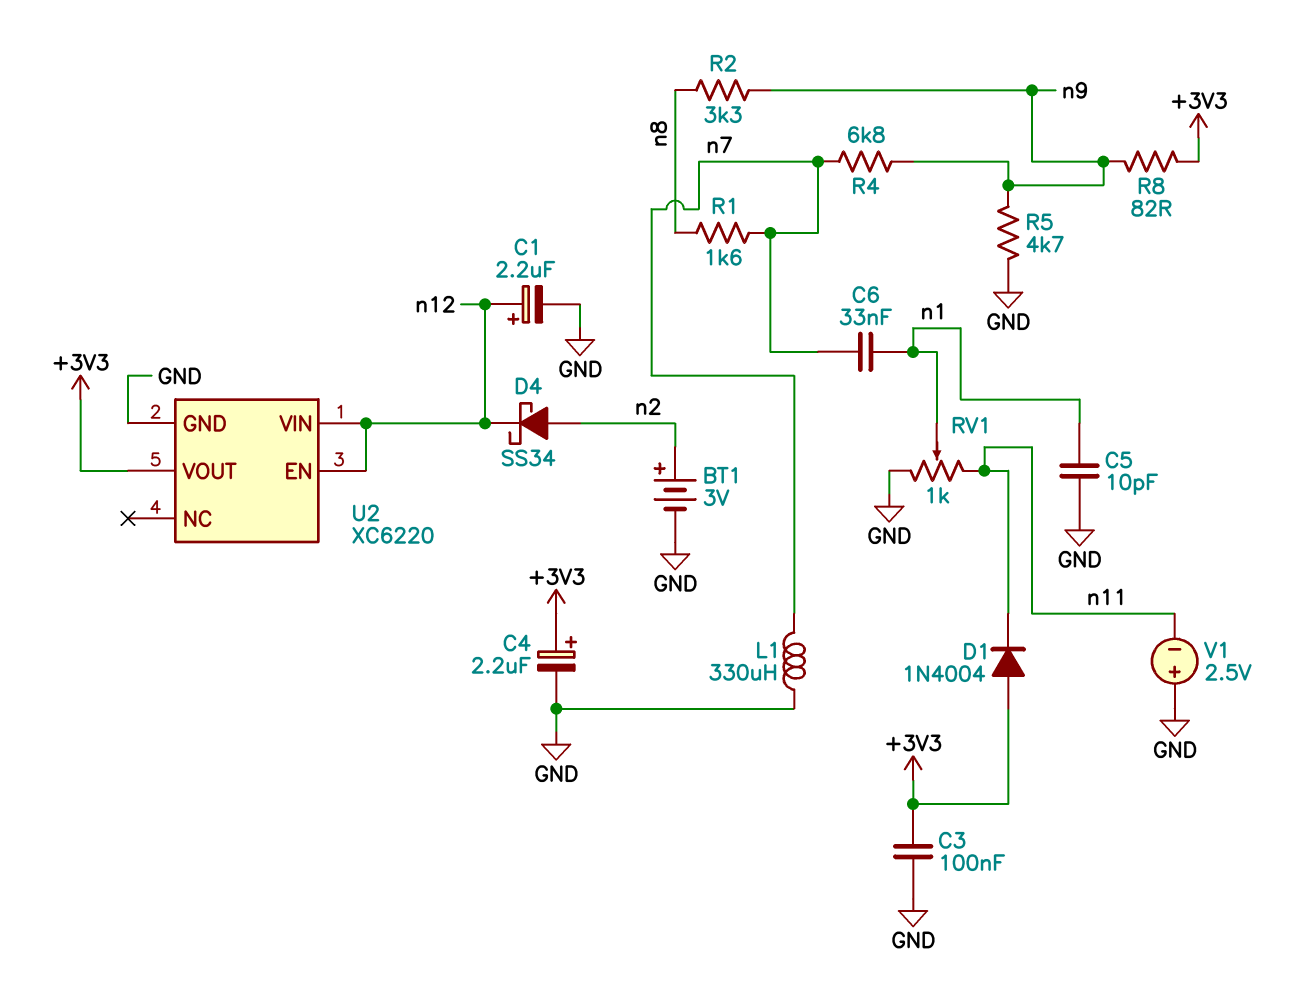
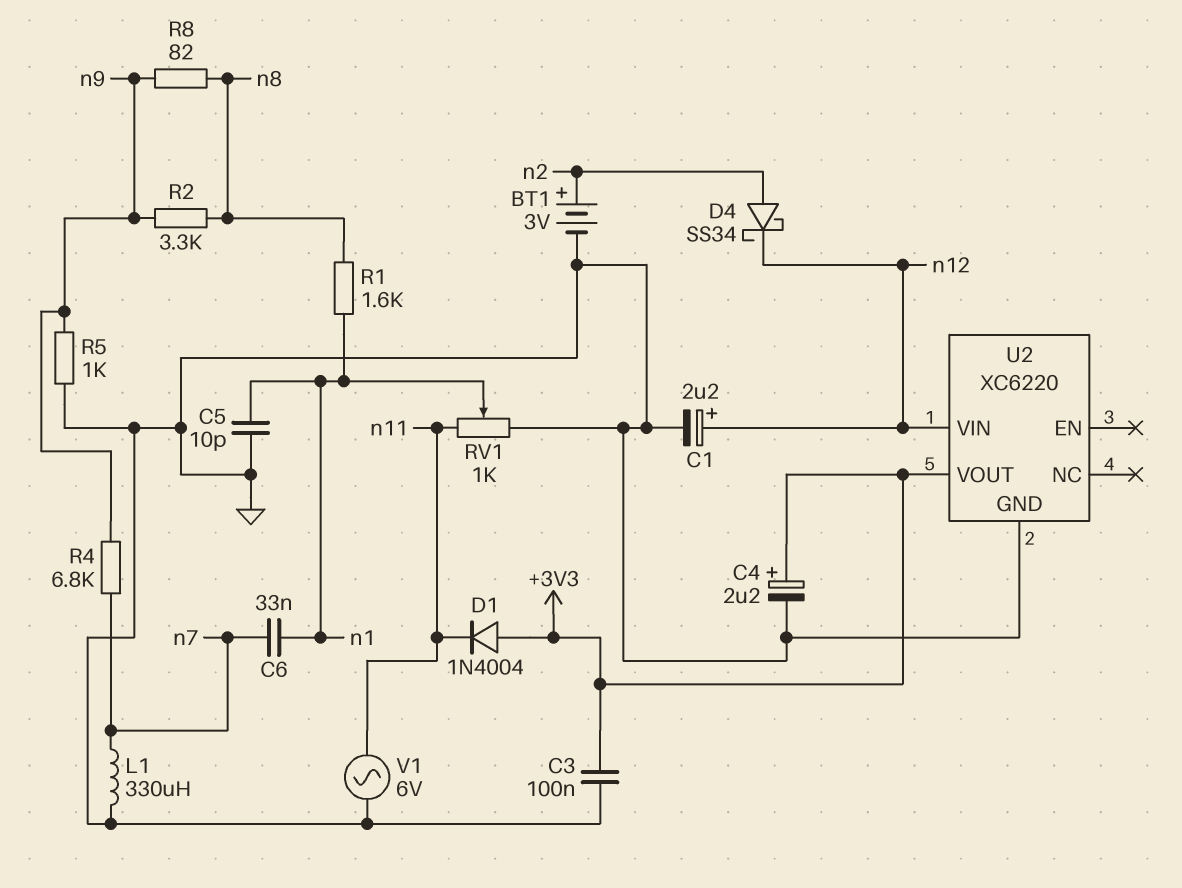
R1: 1.6k (n7, n8) -> 1.6k (n1, n8)
R5: 4.7k (GND, n9) -> 1k (GND, n9)
R8: 82 (+3V3, n9) -> 82 (n8, n9)
U2 pin EN: n12 -> none
V1: 2.5V (plus GND, minus n11) -> AC 6V (GND, n11)

